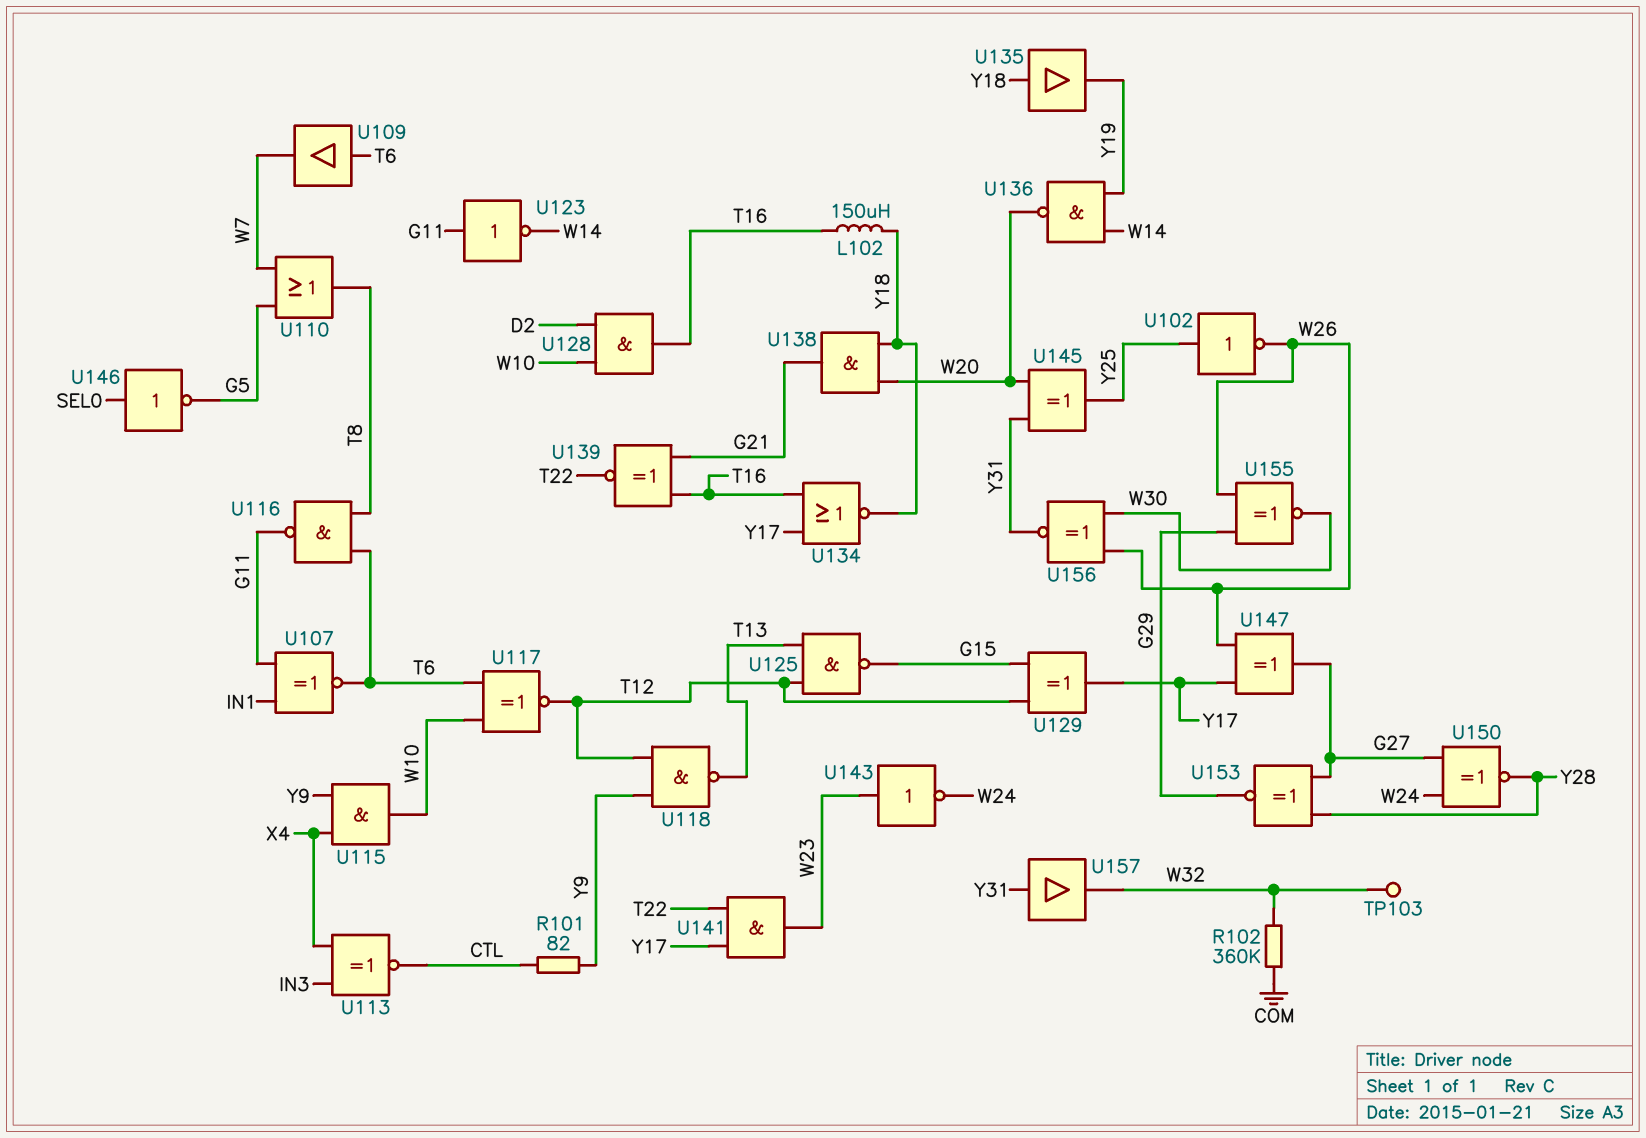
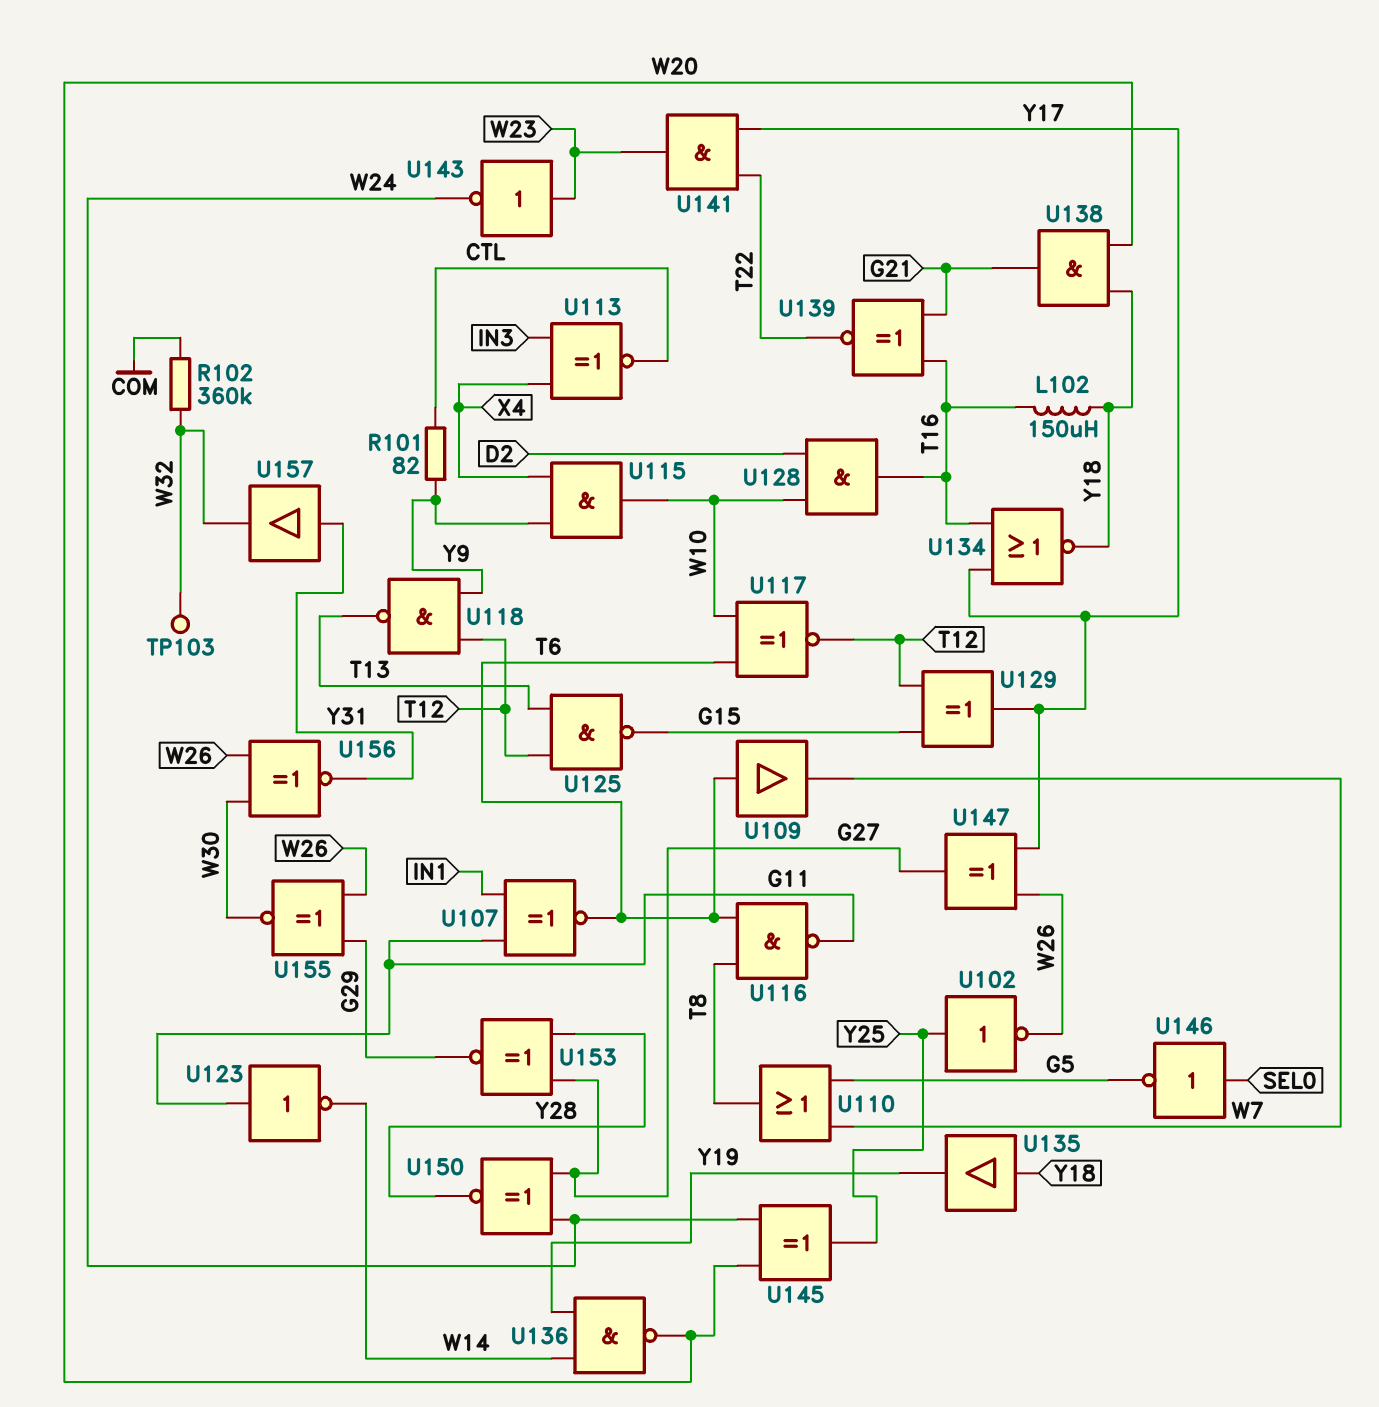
U145: XOR (in W20, in Y31, out Y25) -> XOR (in W20, in W24, out Y25)

